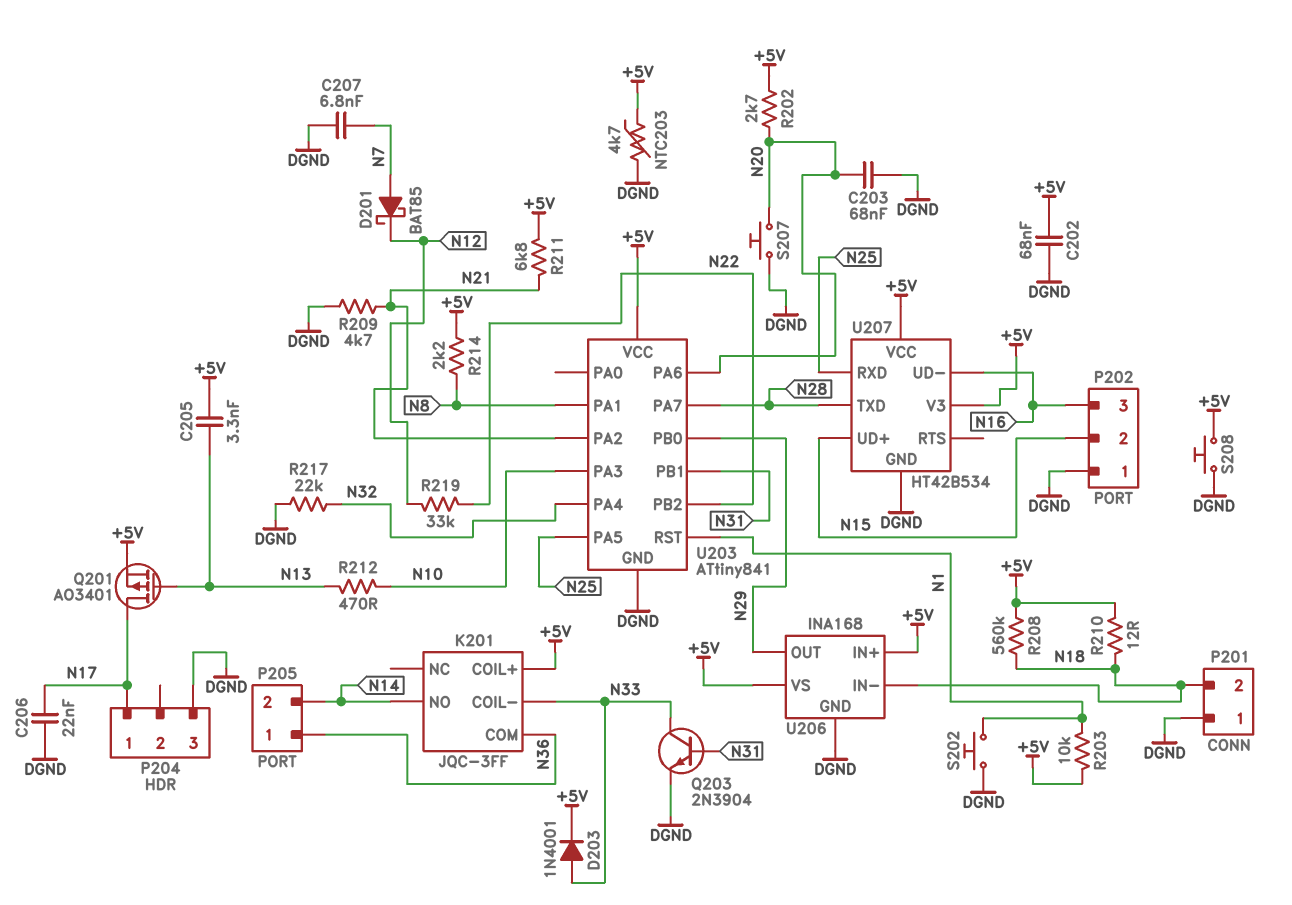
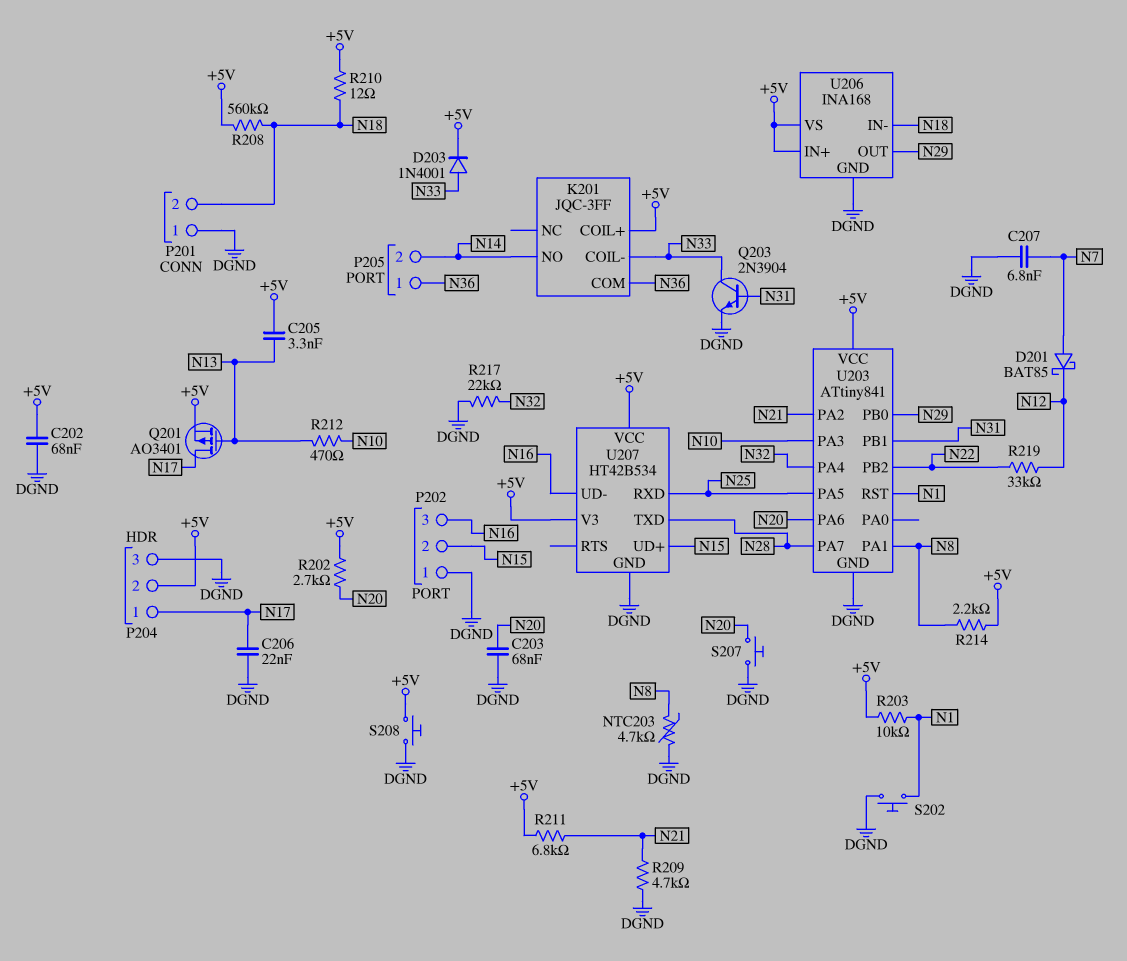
NTC203: 4.7k (+5V, DGND) -> 4.7k (DGND, N8)
P204 pin 2: none -> +5V

